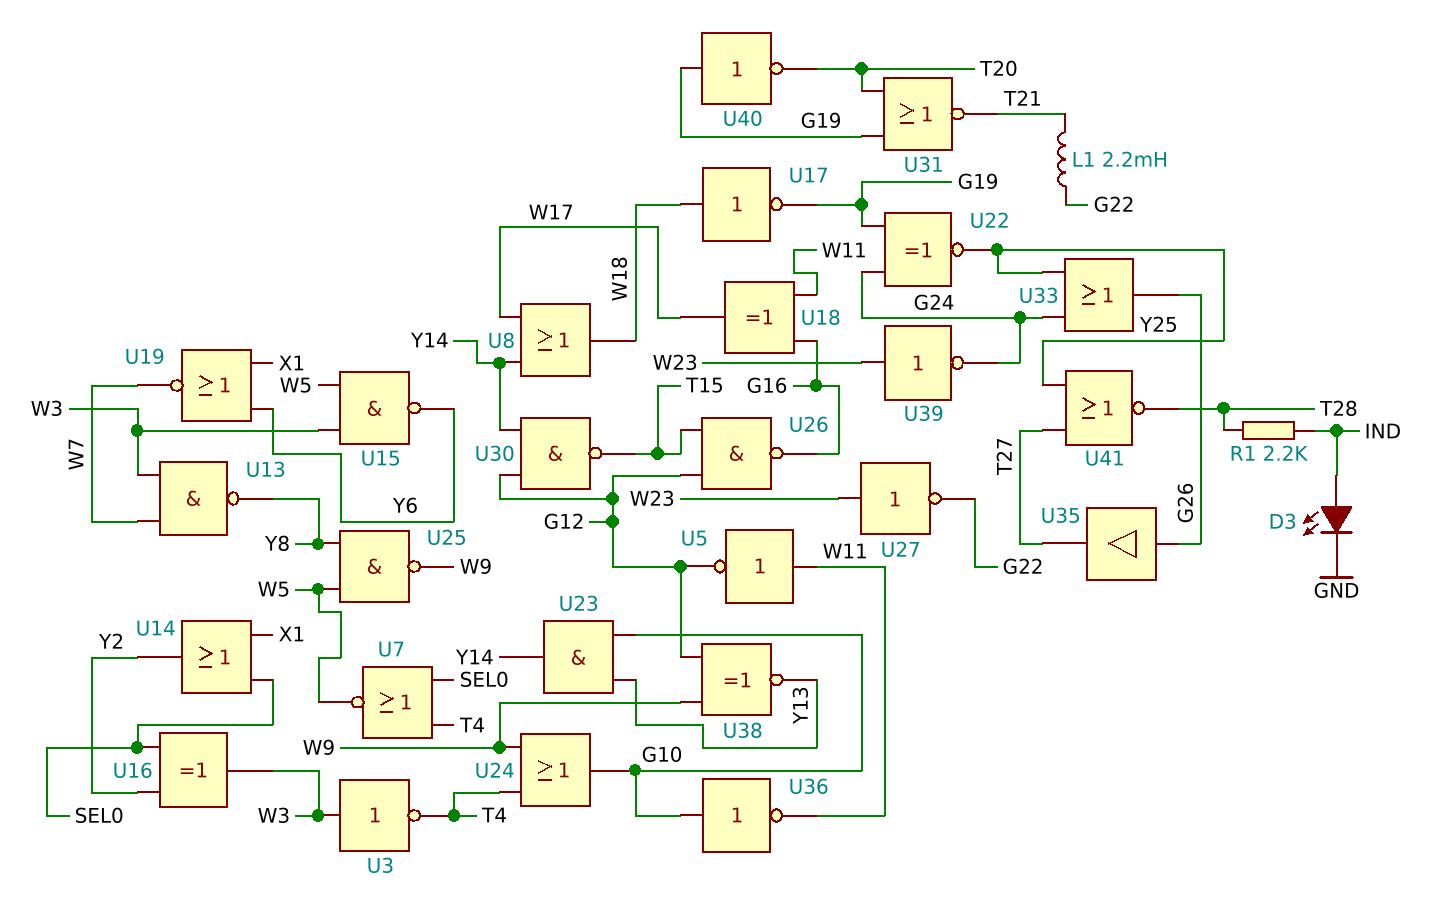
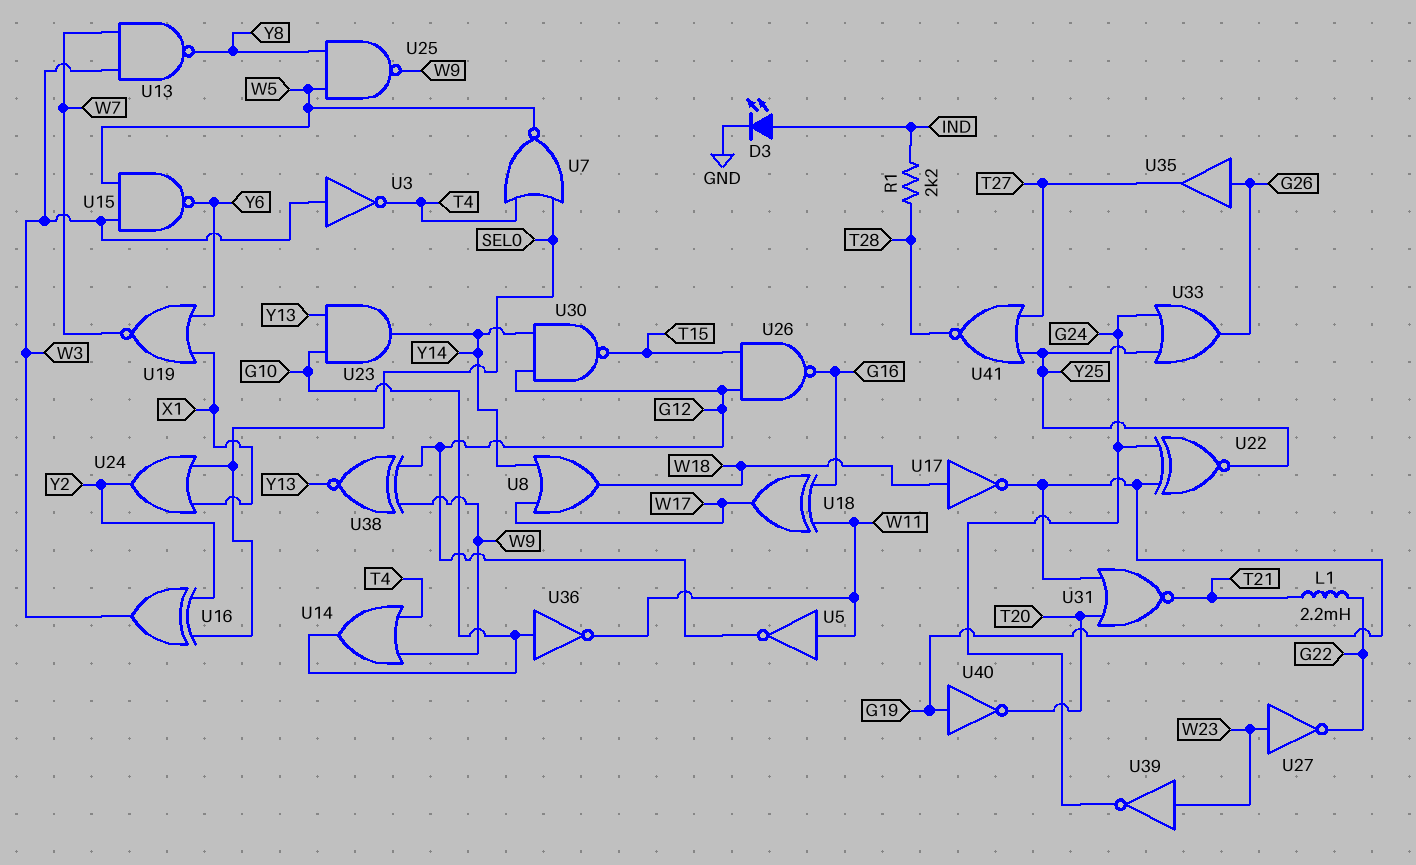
U14: OR (in SEL0, in X1, out Y2) -> OR (in T4, in W9, out G10)
U24: OR (in T4, in W9, out G10) -> OR (in SEL0, in X1, out Y2)

